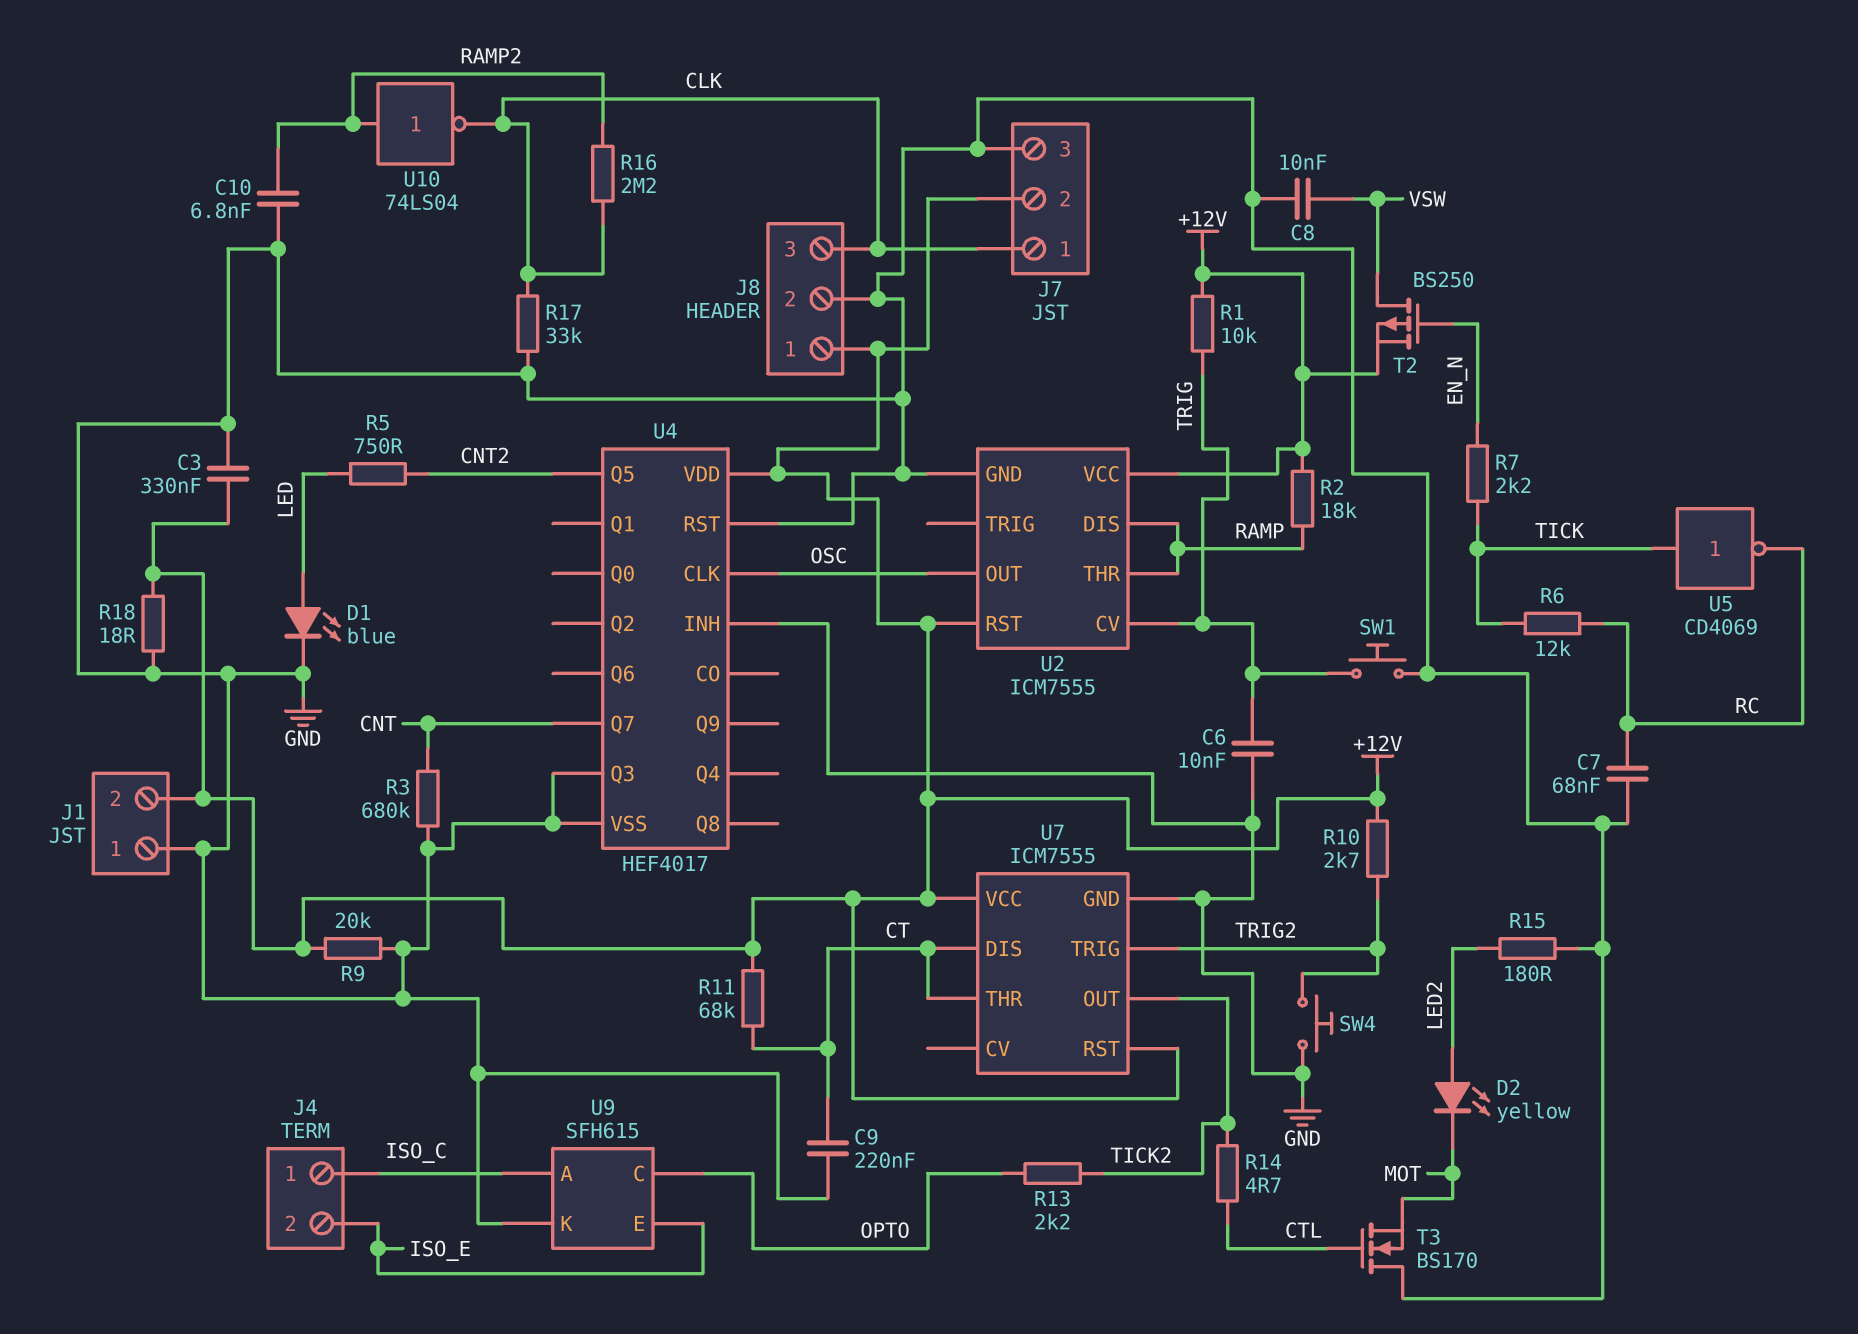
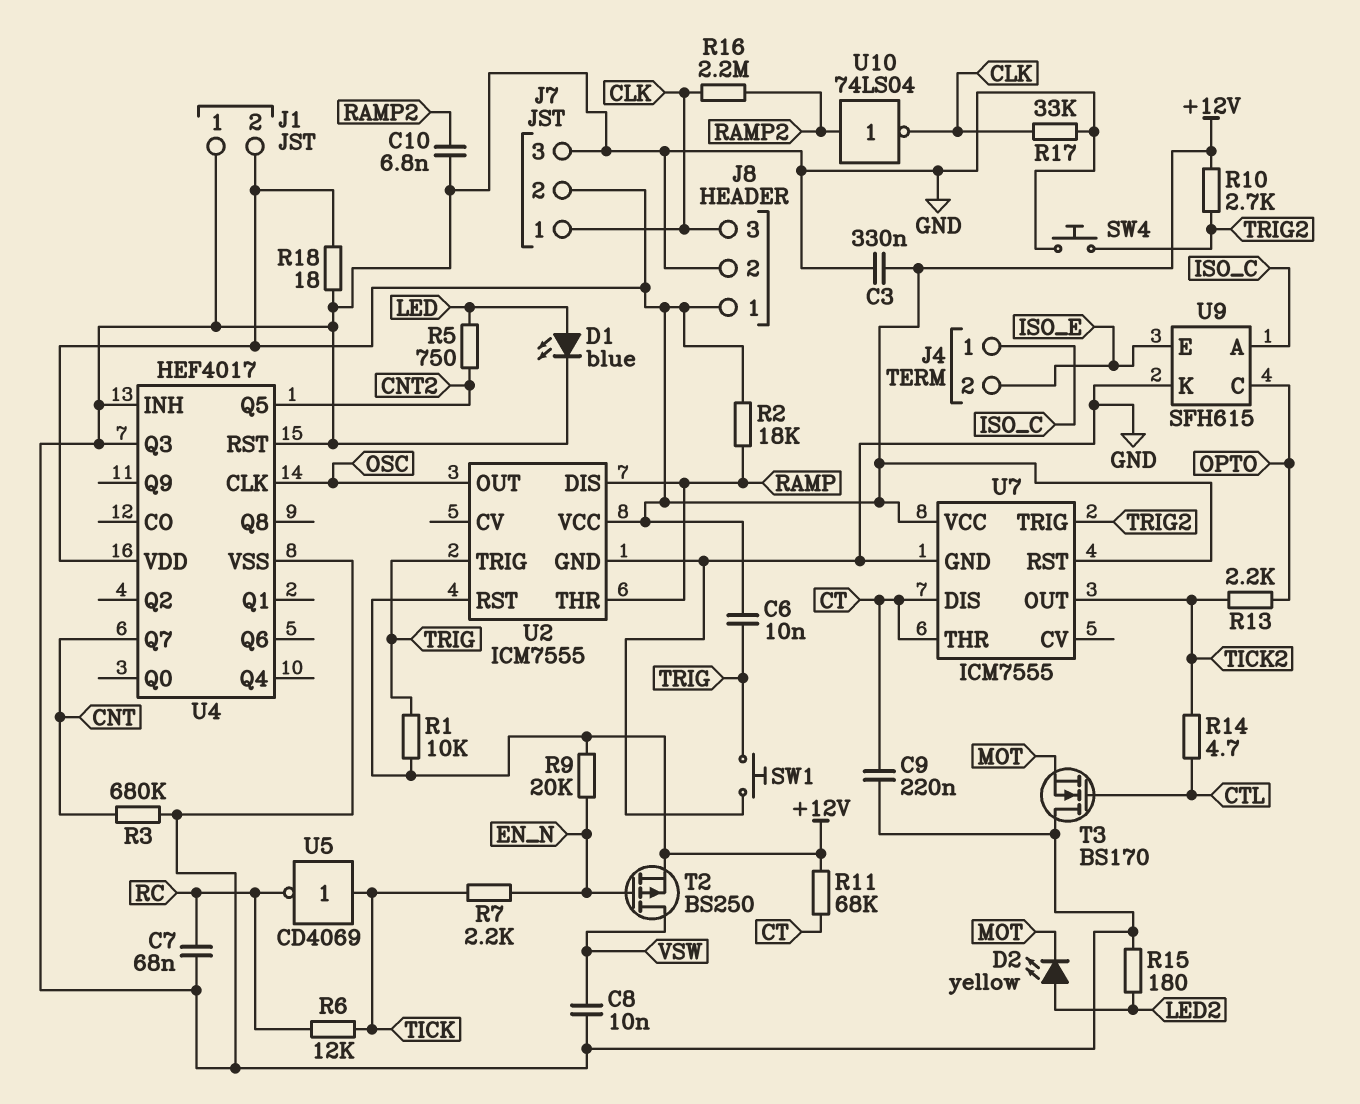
C6: 10nF (GND, TRIG) -> 10nF (+12V, TRIG)
R9: 20k (+12V, GND) -> 20k (+12V, EN_N)
U2 pin CV: TRIG -> none
U2 pin TRIG: none -> TRIG

